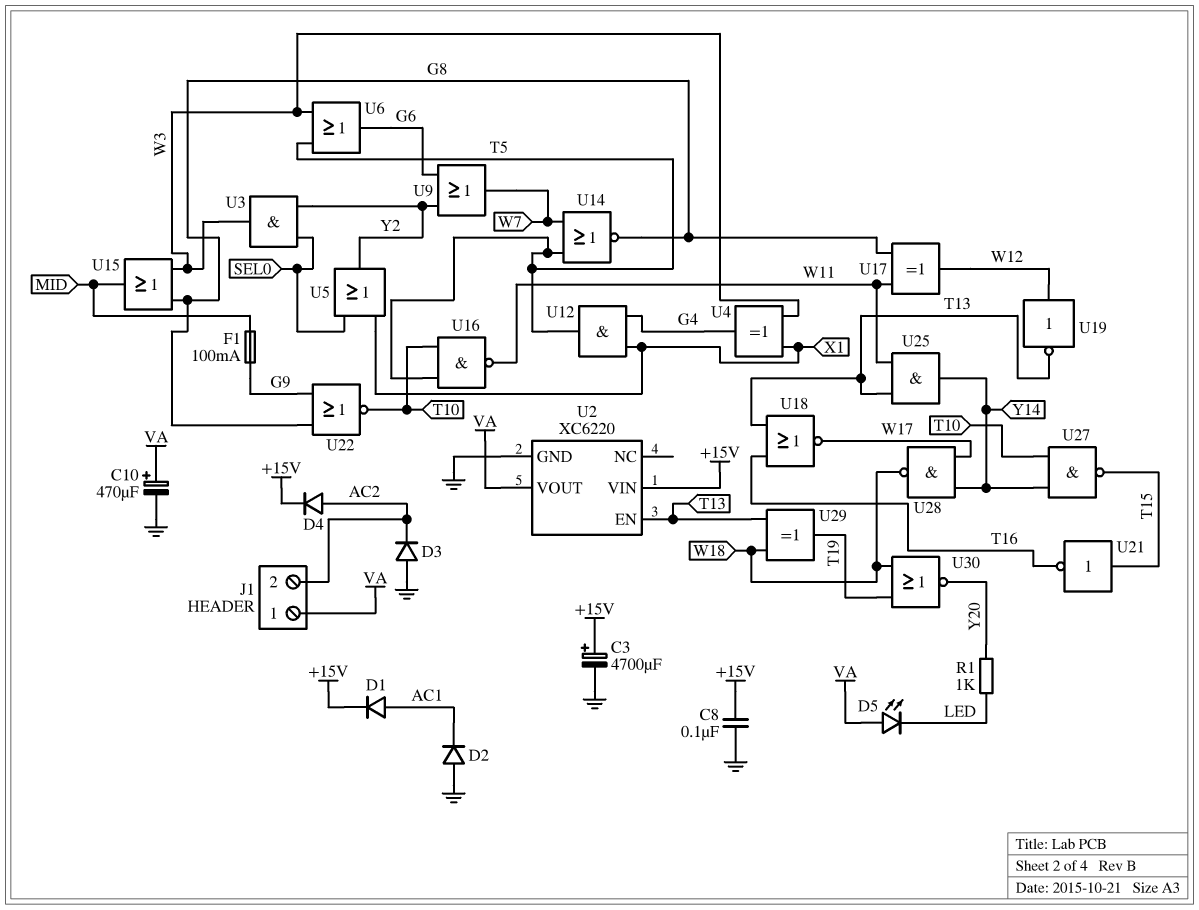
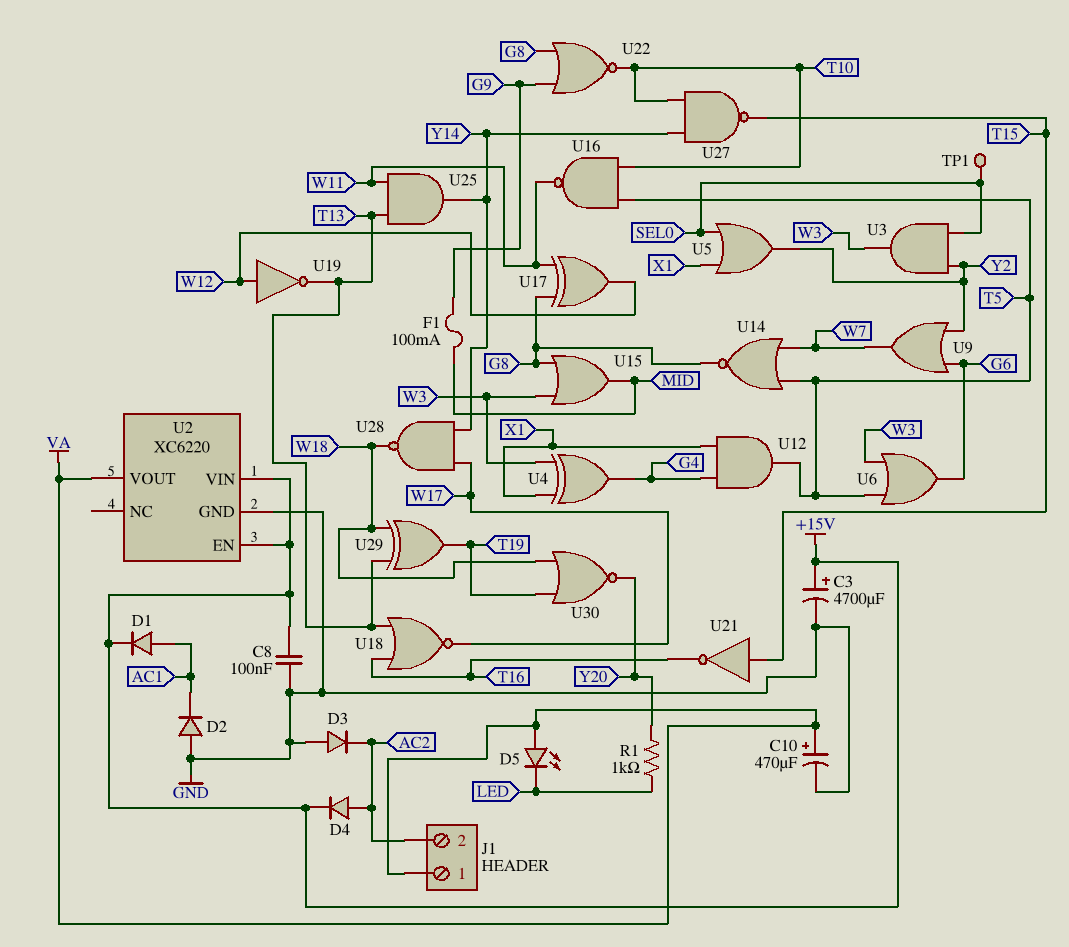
TP1: none -> test point (SEL0)
U2 pin EN: T13 -> +15V

